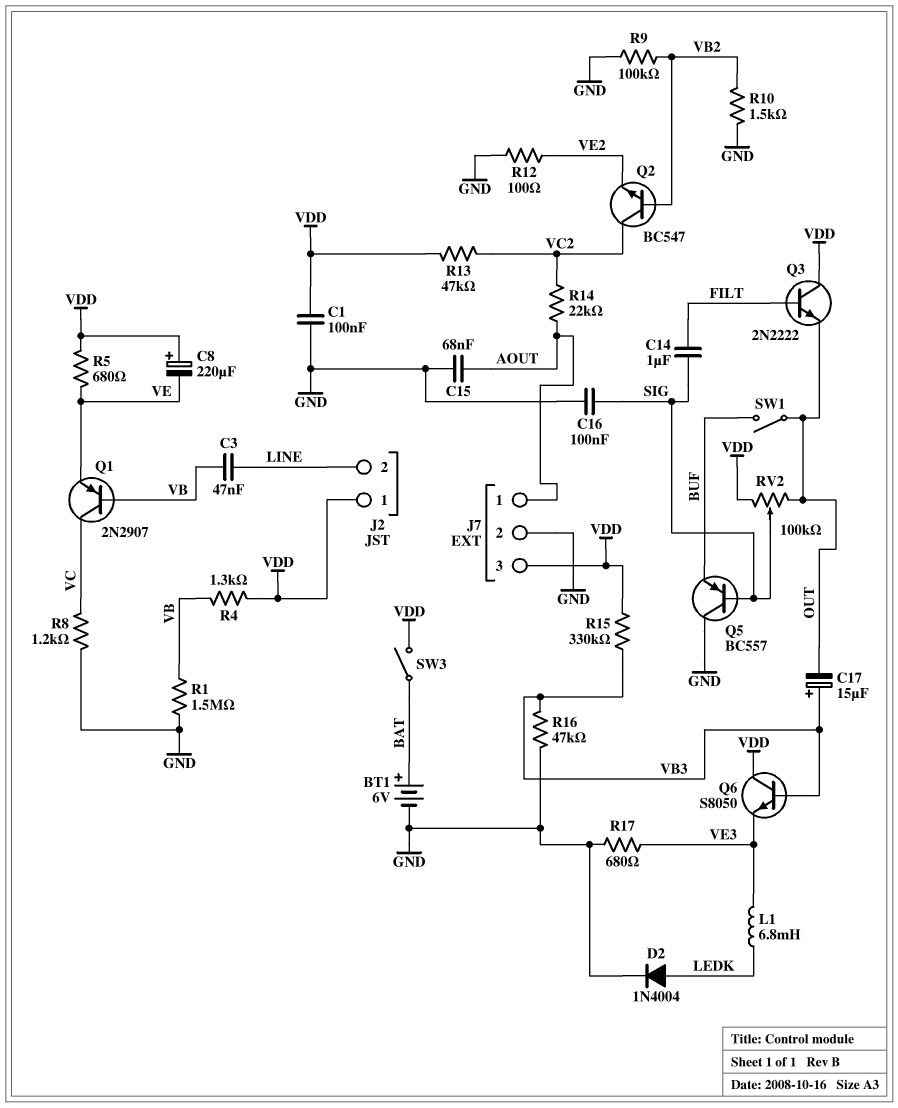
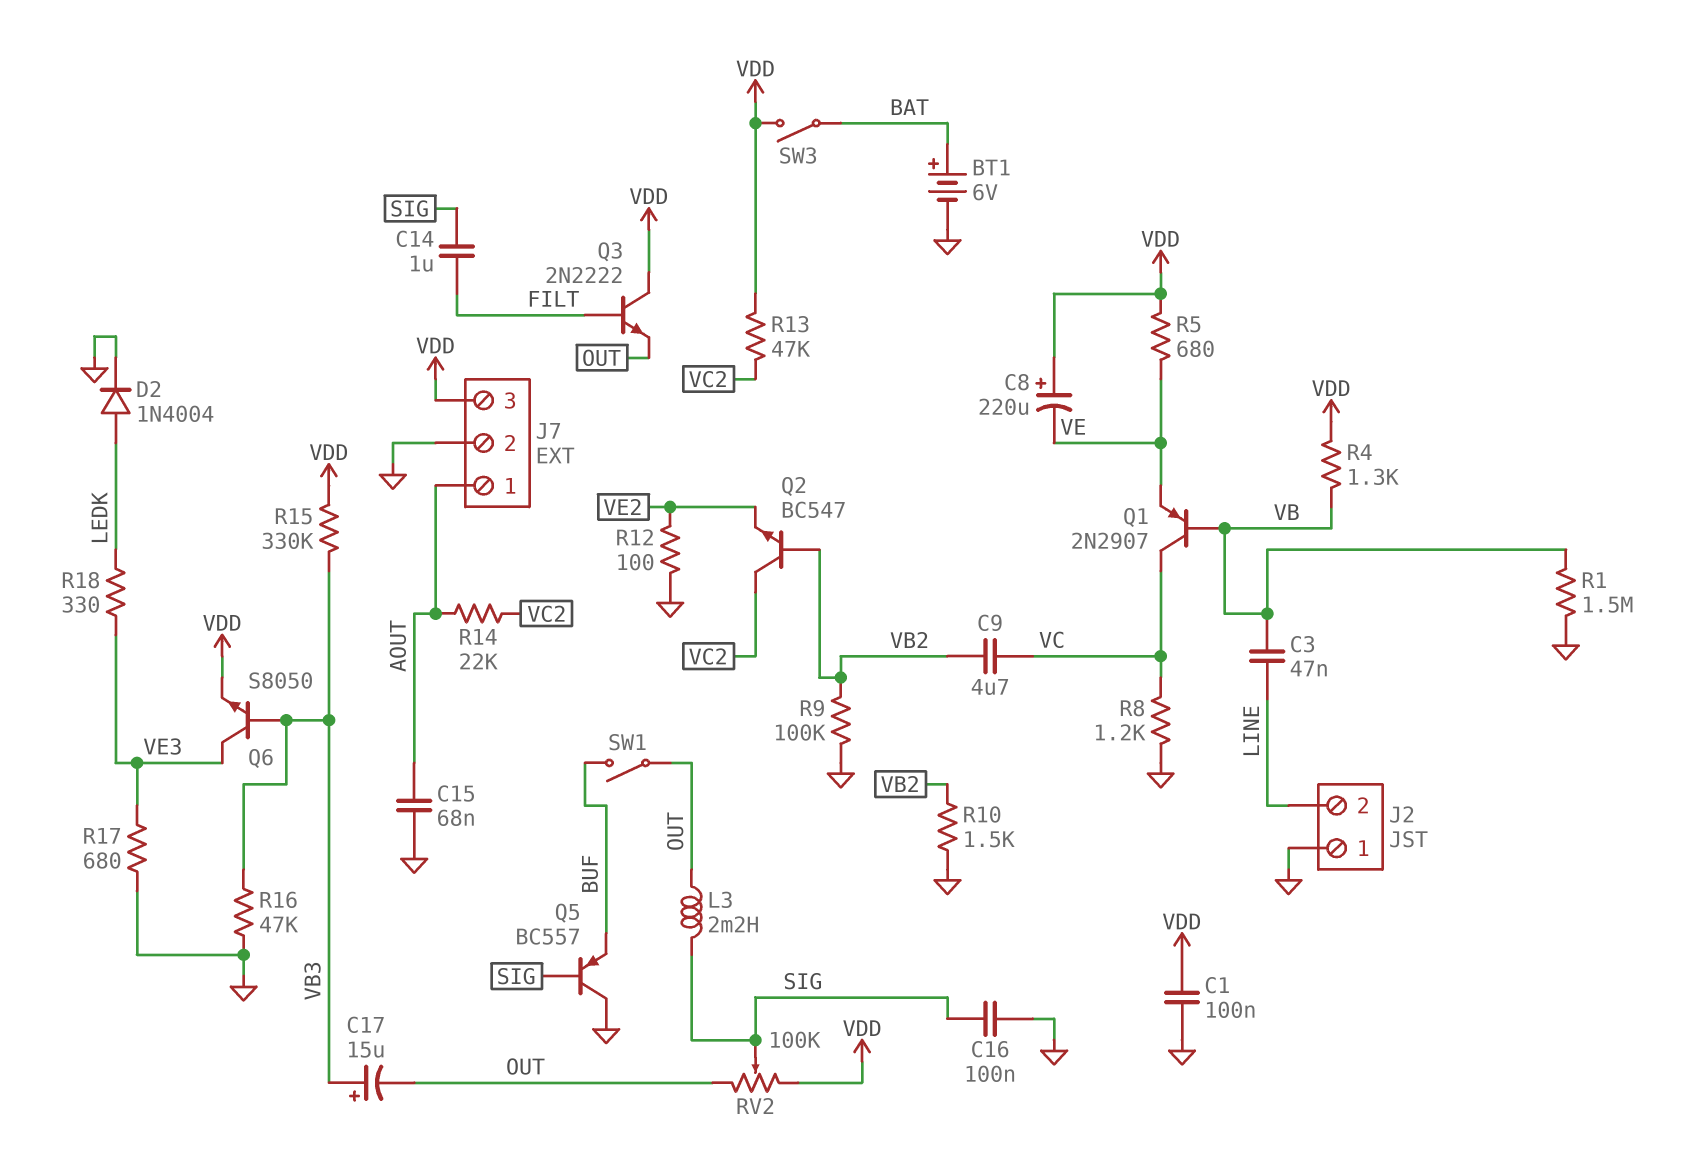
C9: none -> 4.7uF (VB2, VC)
J2 pin 1: VDD -> GND
L1: 6.8mH (LEDK, VE3) -> none
L3: none -> 2.2mH (OUT, SIG)
Q6: NPN S8050 (B VB3, C VDD, E VE3) -> NPN S8050 (B VB3, C VE3, E VDD)
R18: none -> 330 (LEDK, VE3)

